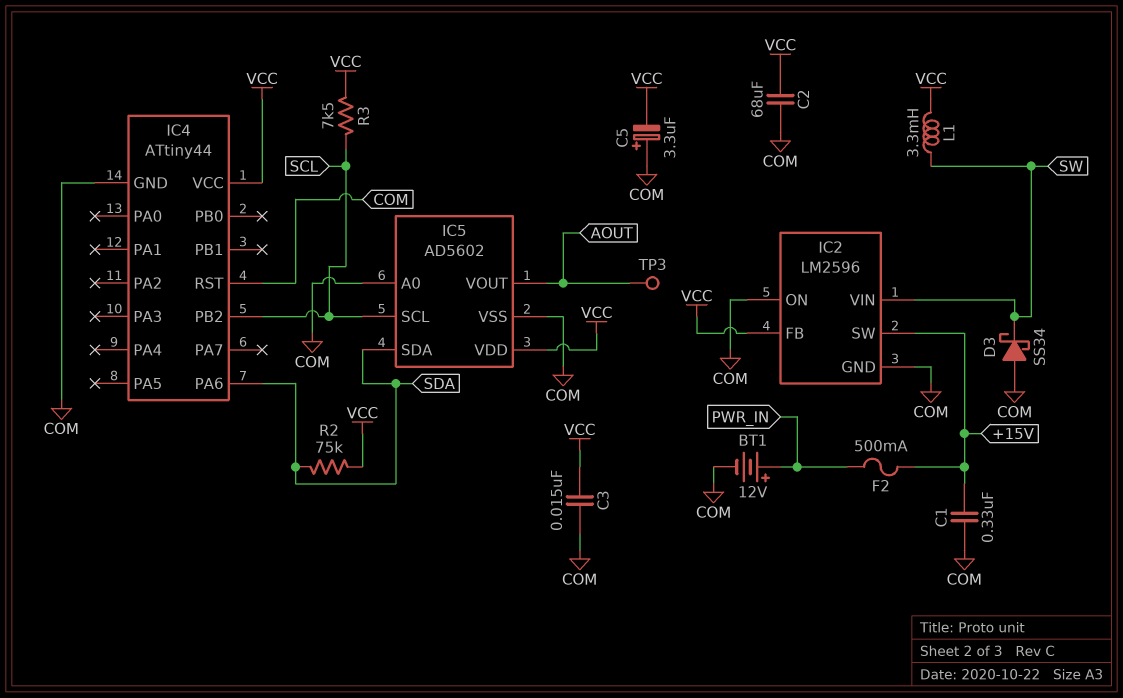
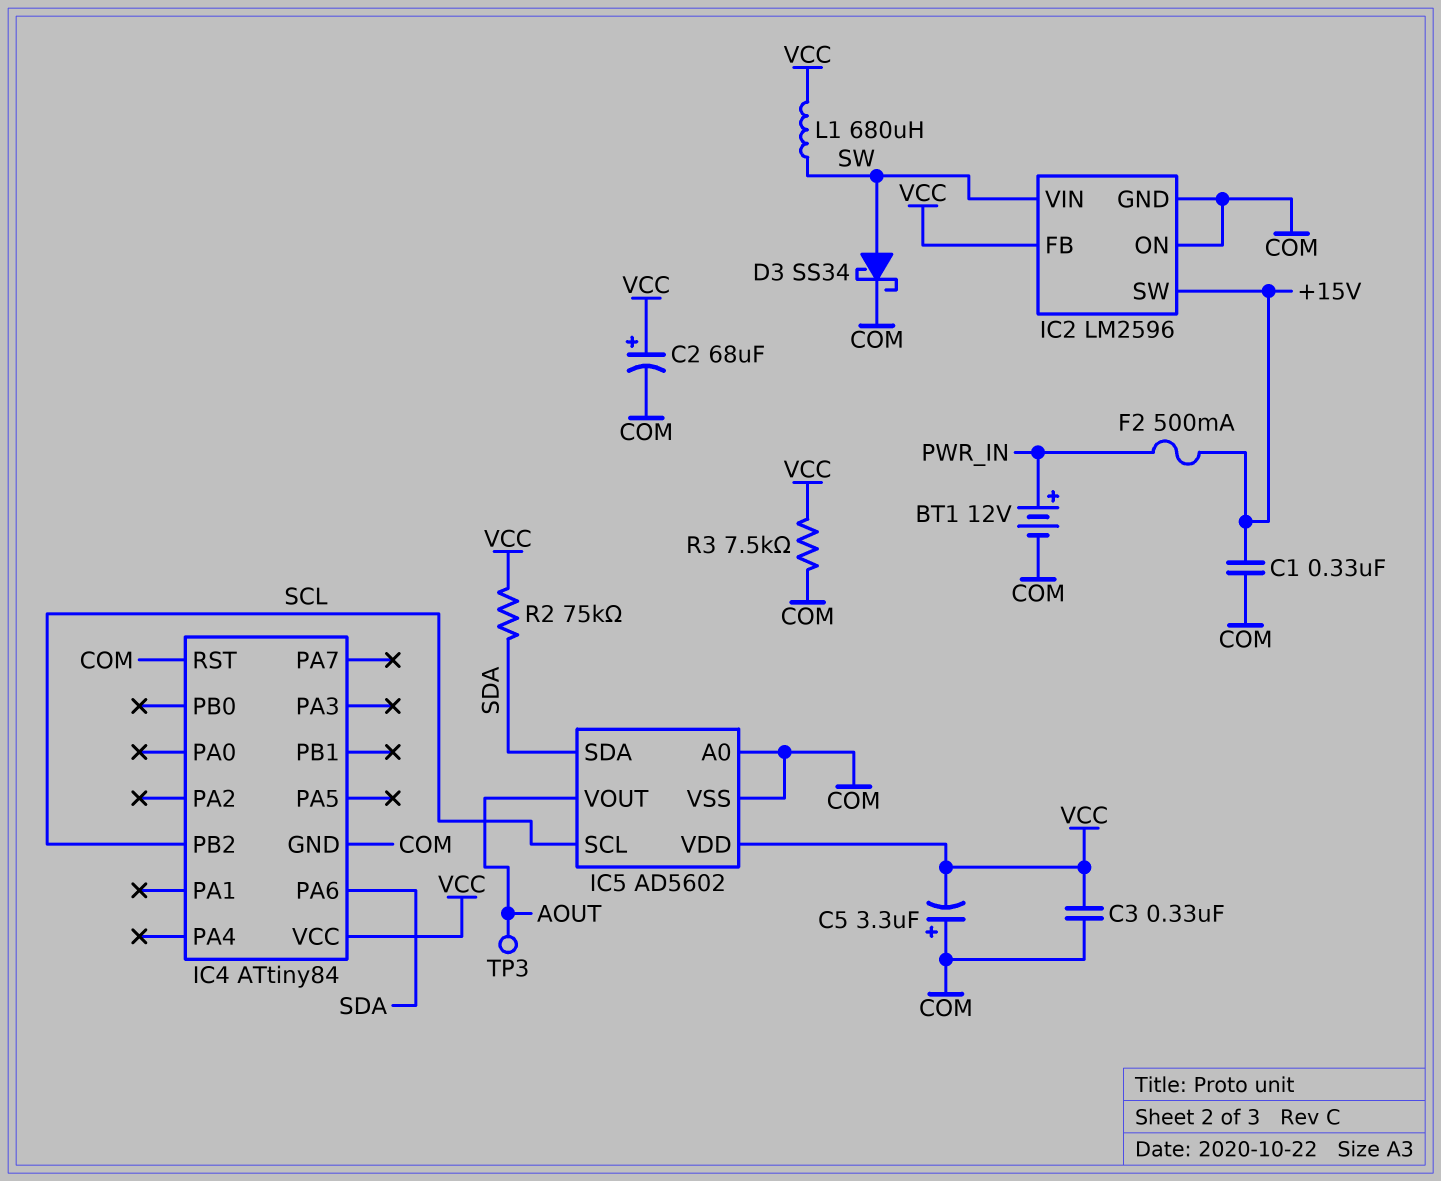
C2: 68uF (COM, VCC) -> 68uF (plus VCC, minus COM)
C3: 15nF (COM, VCC) -> 330nF (COM, VCC)
D3: schottky SS34 (A COM, K SW) -> schottky SS34 (A SW, K COM)
IC4: ATtiny44 -> ATtiny84
L1: 3.3mH (SW, VCC) -> 680uH (SW, VCC)
R3: 7.5k (SCL, VCC) -> 7.5k (COM, VCC)

